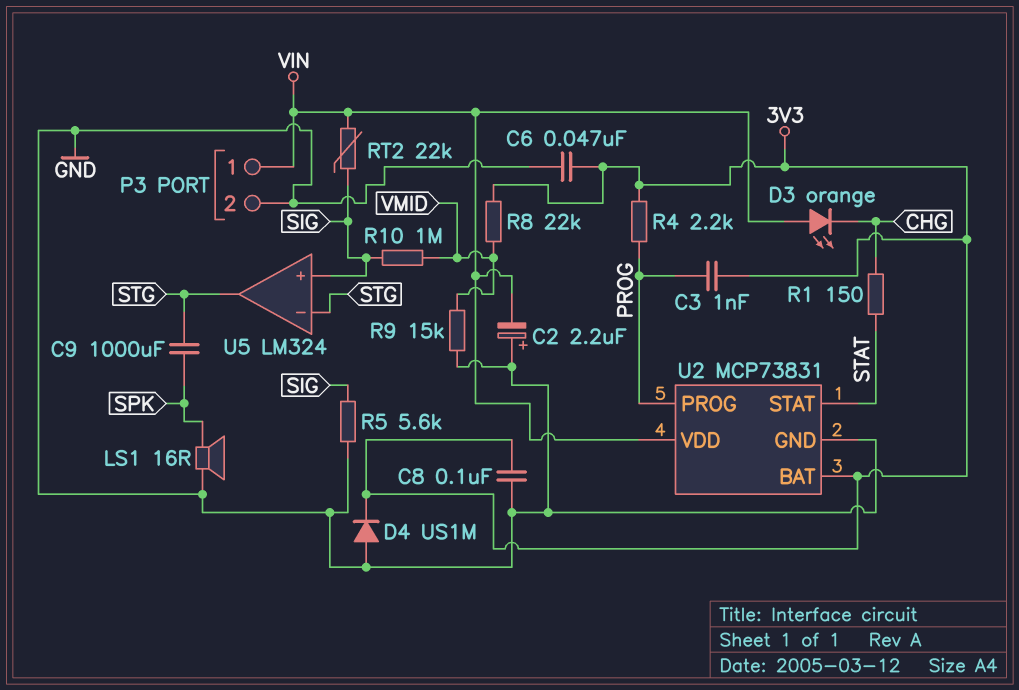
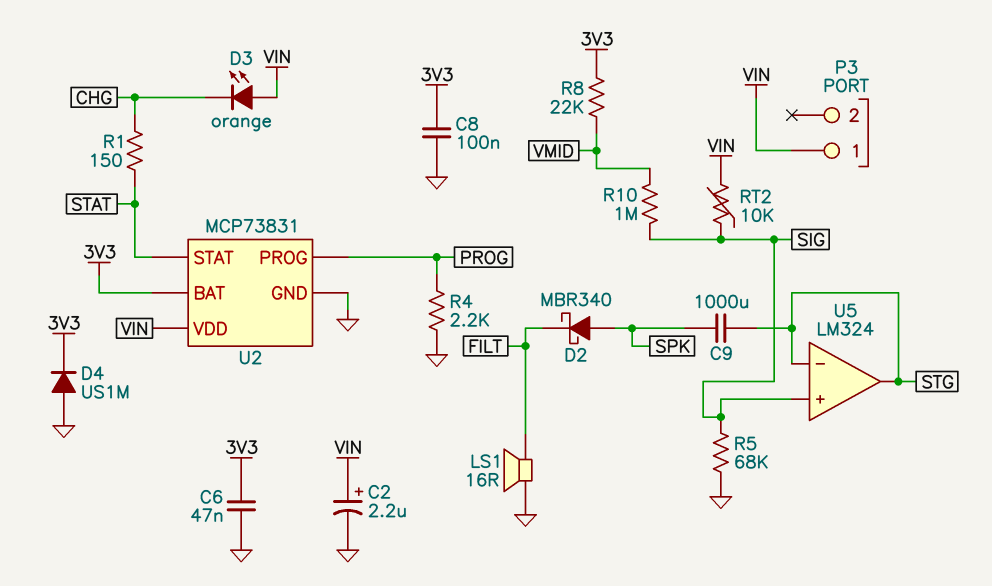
C2: 2.2uF (plus GND, minus VIN) -> 2.2uF (plus VIN, minus GND)
C3: 1nF (3V3, PROG) -> none
D2: none -> schottky MBR340 (A SPK, K FILT)
LS1: speaker 16R (GND, SPK) -> speaker 16R (FILT, GND)
P3 pin 2: GND -> none
R4: 2.2k (3V3, PROG) -> 2.2k (GND, PROG)
R5: 5.6k (GND, SIG) -> 68k (GND, SIG)
R9: 15k (GND, VMID) -> none
RT2: 22k (SIG, VIN) -> 10k (SIG, VIN)

